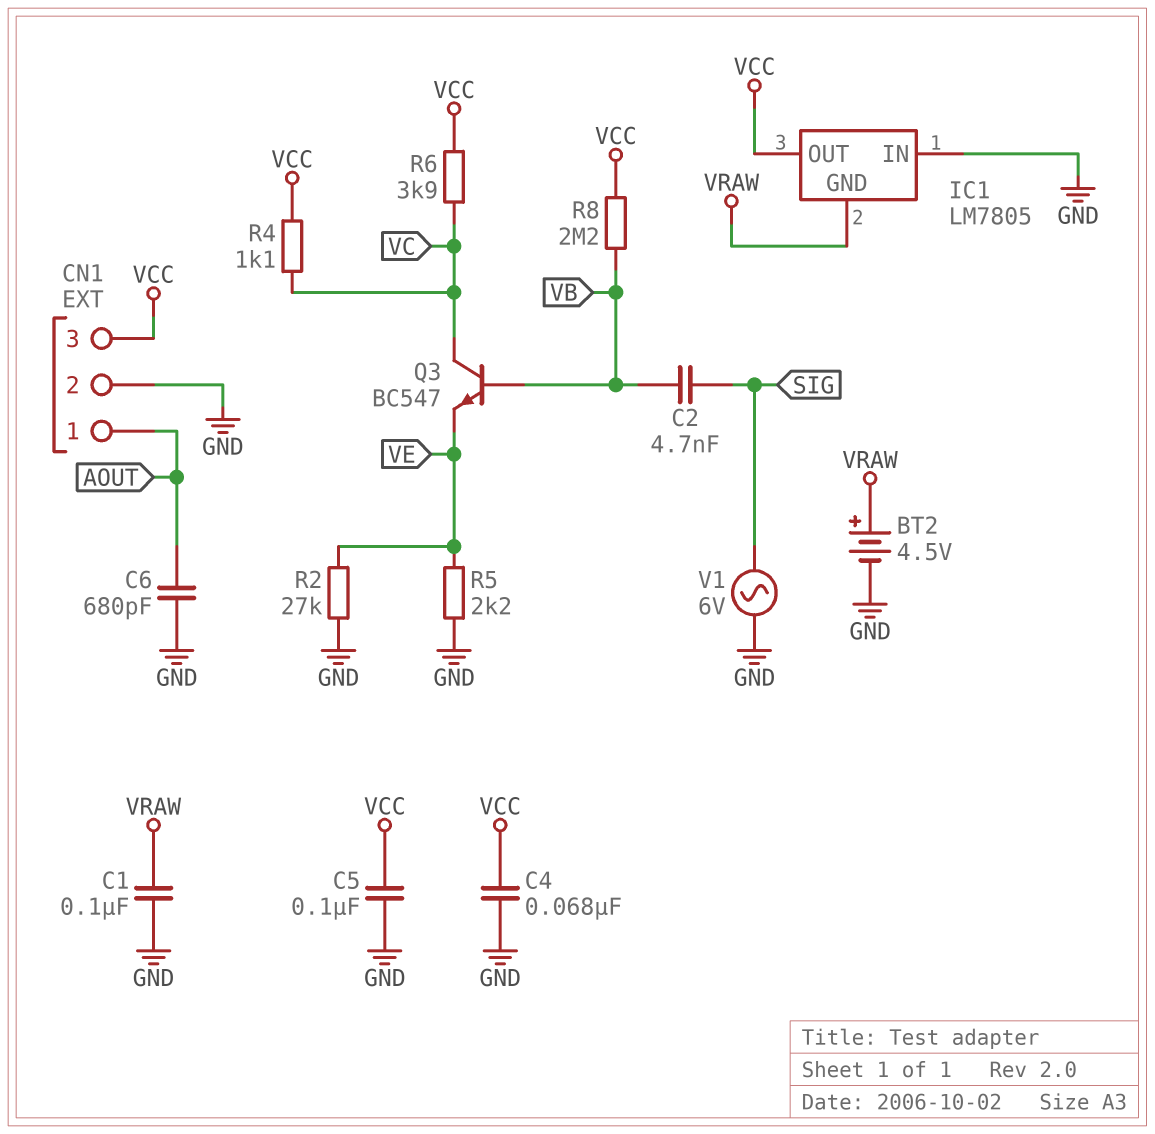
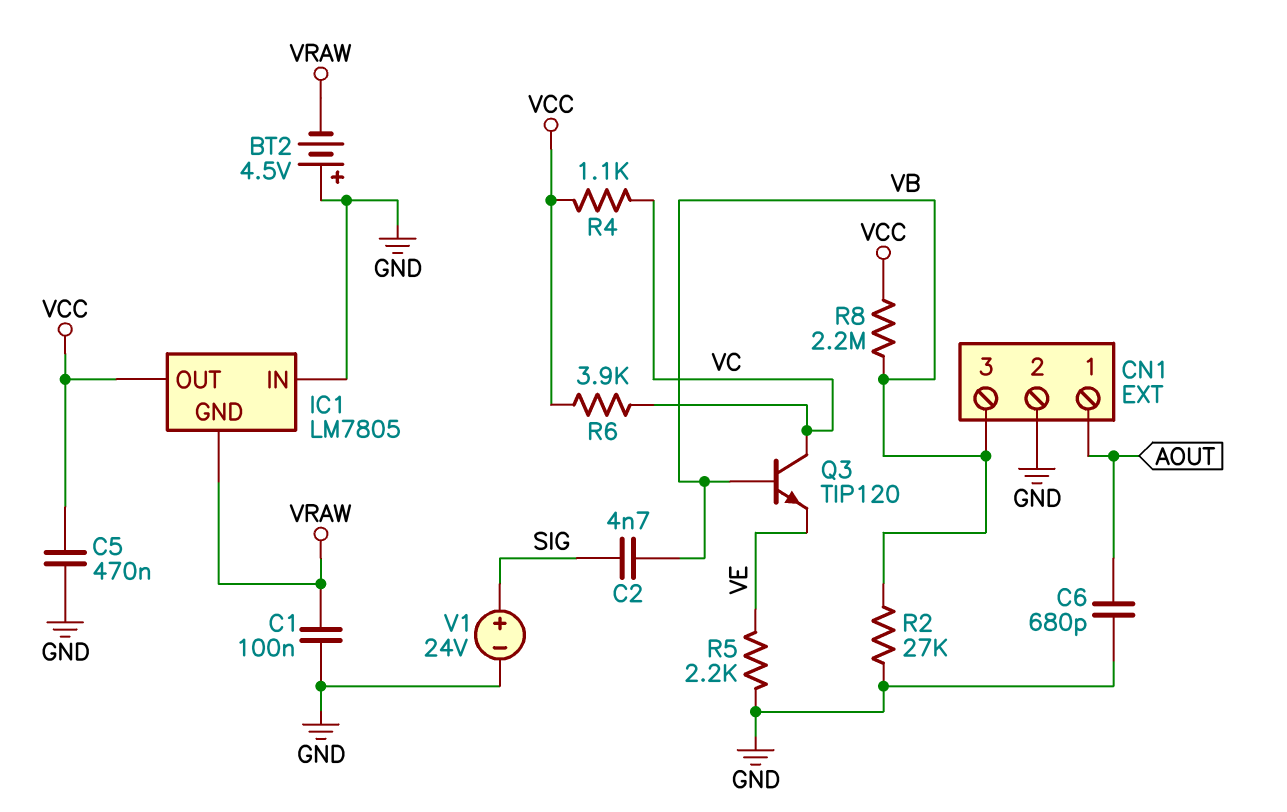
BT2: 4.5V (plus VRAW, minus GND) -> 4.5V (plus GND, minus VRAW)
C4: 68nF (GND, VCC) -> none
C5: 100nF (GND, VCC) -> 470nF (GND, VCC)
CN1 pin 3: VCC -> VB
Q3: NPN BC547 (B VB, C VC, E VE) -> NPN TIP120 (B VB, C VC, E VE)
R2: 27k (GND, VE) -> 27k (GND, VB)
V1: AC 6V (GND, SIG) -> 24V (plus SIG, minus GND)

